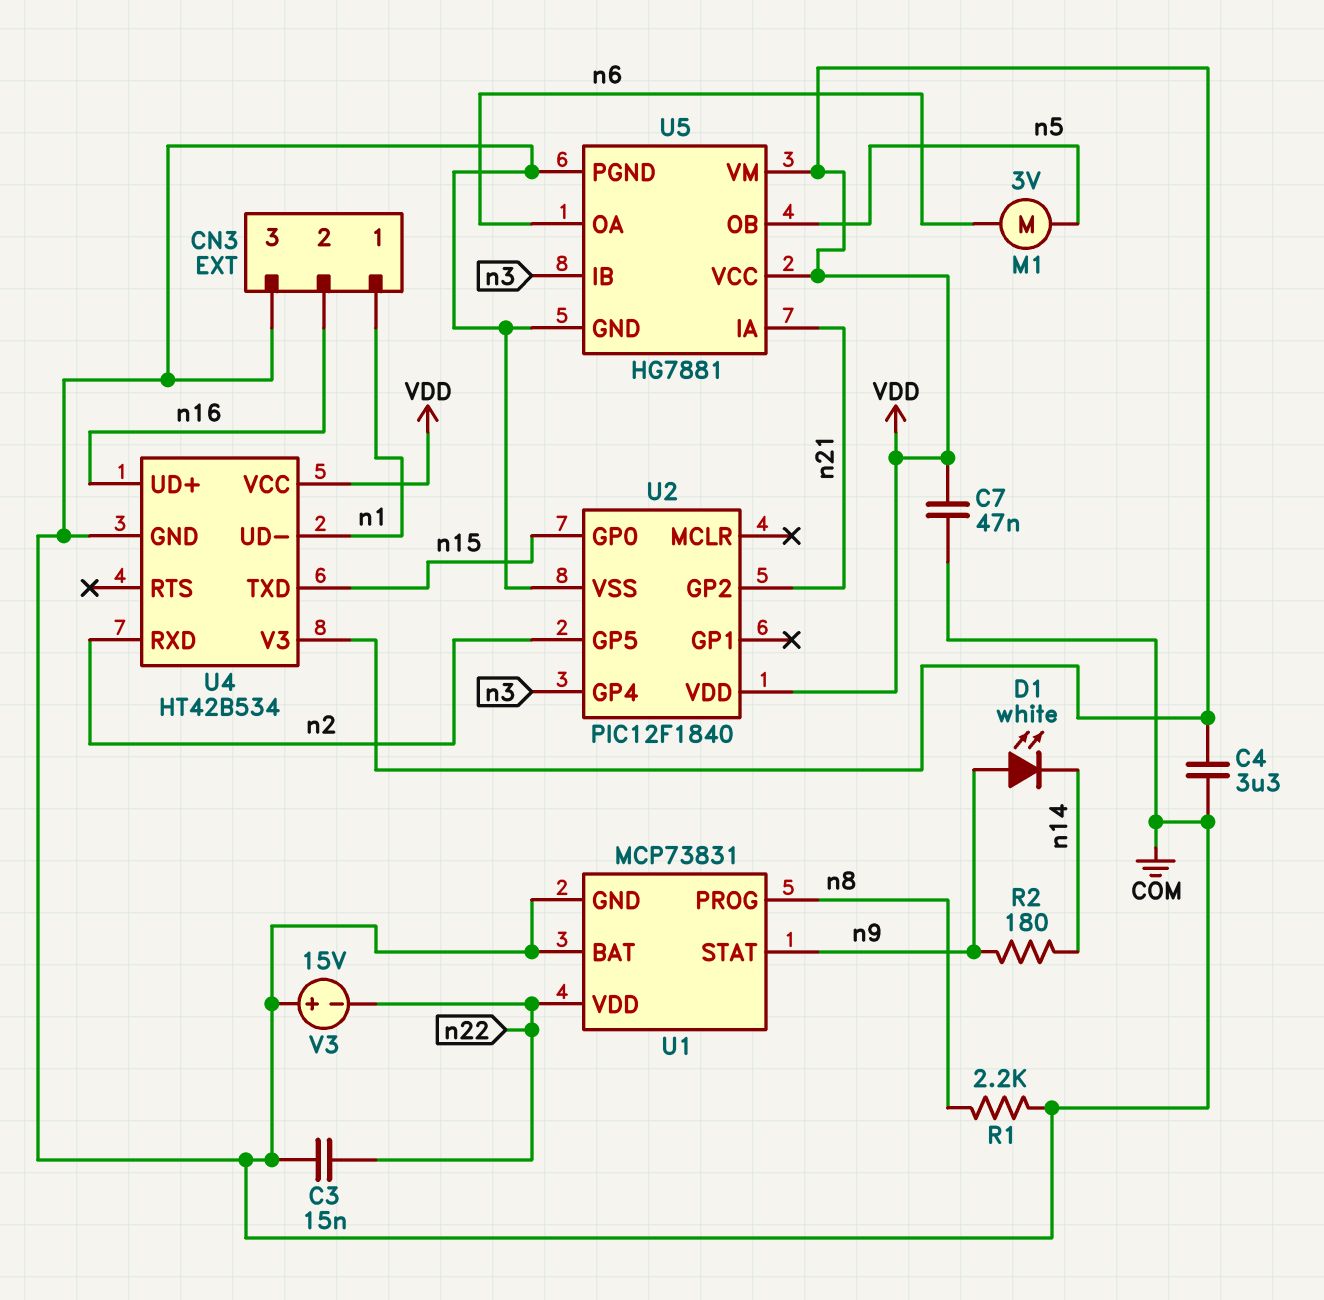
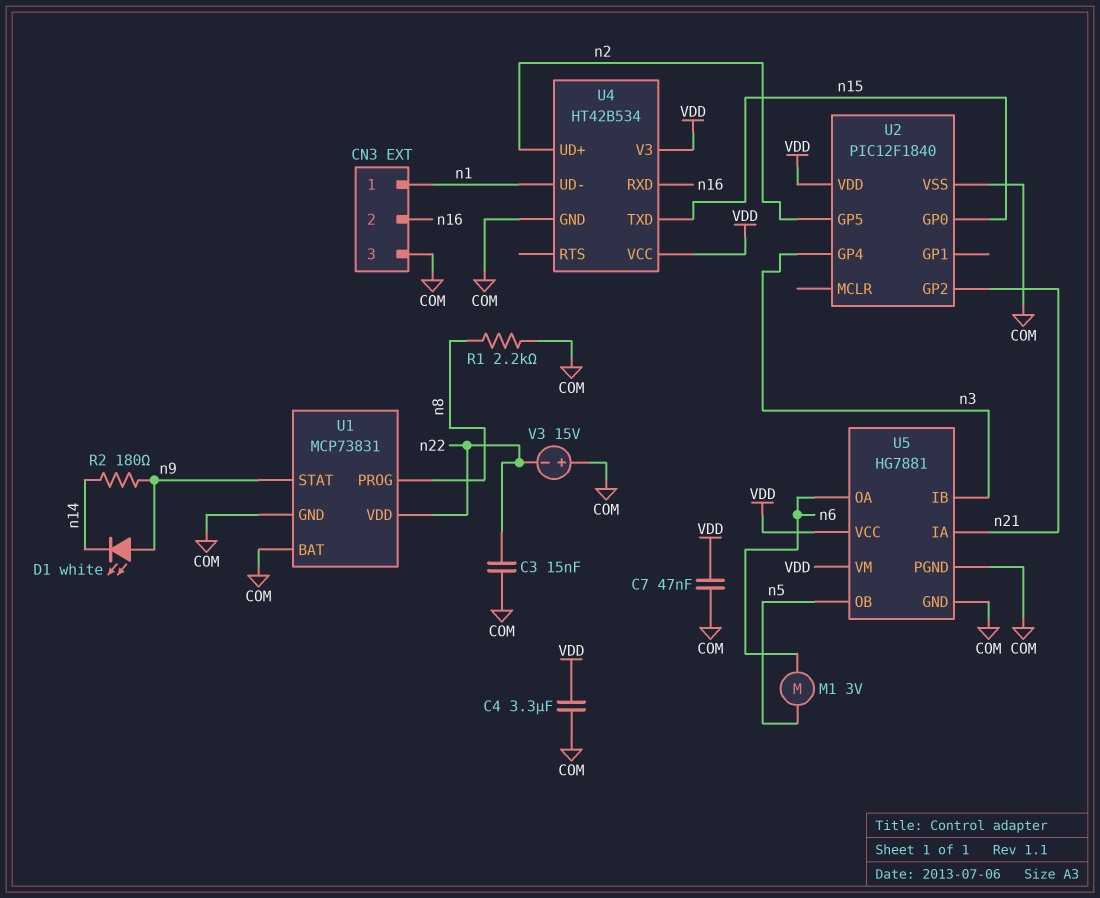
U4 pin RXD: n2 -> n16
U4 pin UD+: n16 -> n2

